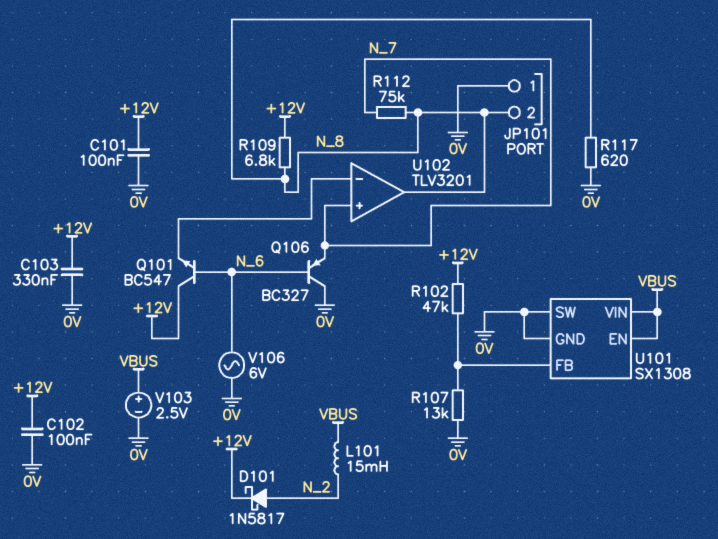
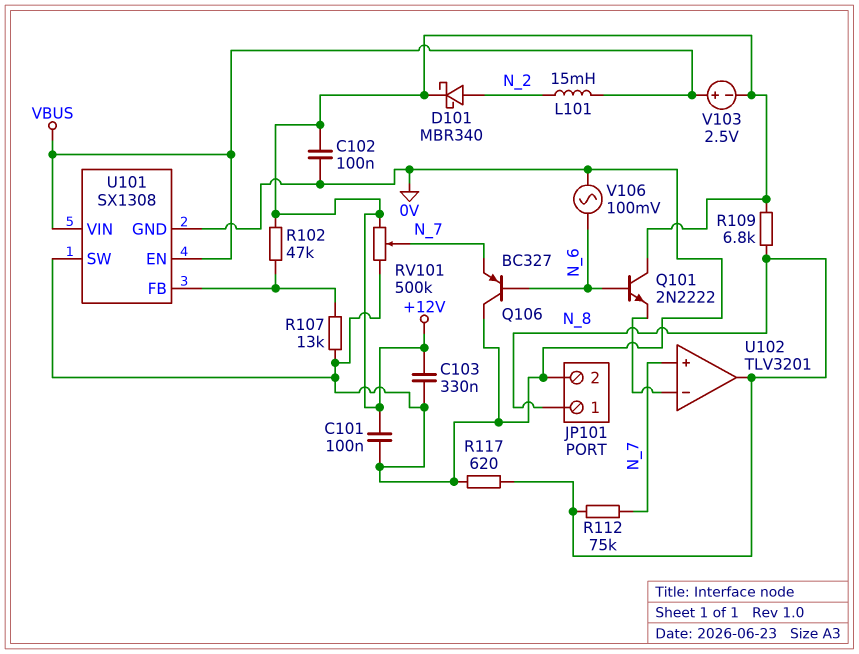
D101: schottky 1N5817 (A N_2, K +12V) -> schottky MBR340 (A N_2, K +12V)
JP101 pin 1: 0V -> N_8
JP101 pin 2: N_8 -> 0V
Q101: NPN BC547 (B N_6, C +12V, E U102/in-) -> NPN 2N2222 (B N_6, C +12V, E U102/in-)
RV101: none -> 500k (+12V, 0V, wiper N_7)
V103: 2.5V (plus VBUS, minus 0V) -> 2.5V (plus VBUS, minus +12V)
V106: AC 6V (0V, N_6) -> AC 100mV (0V, N_6)

